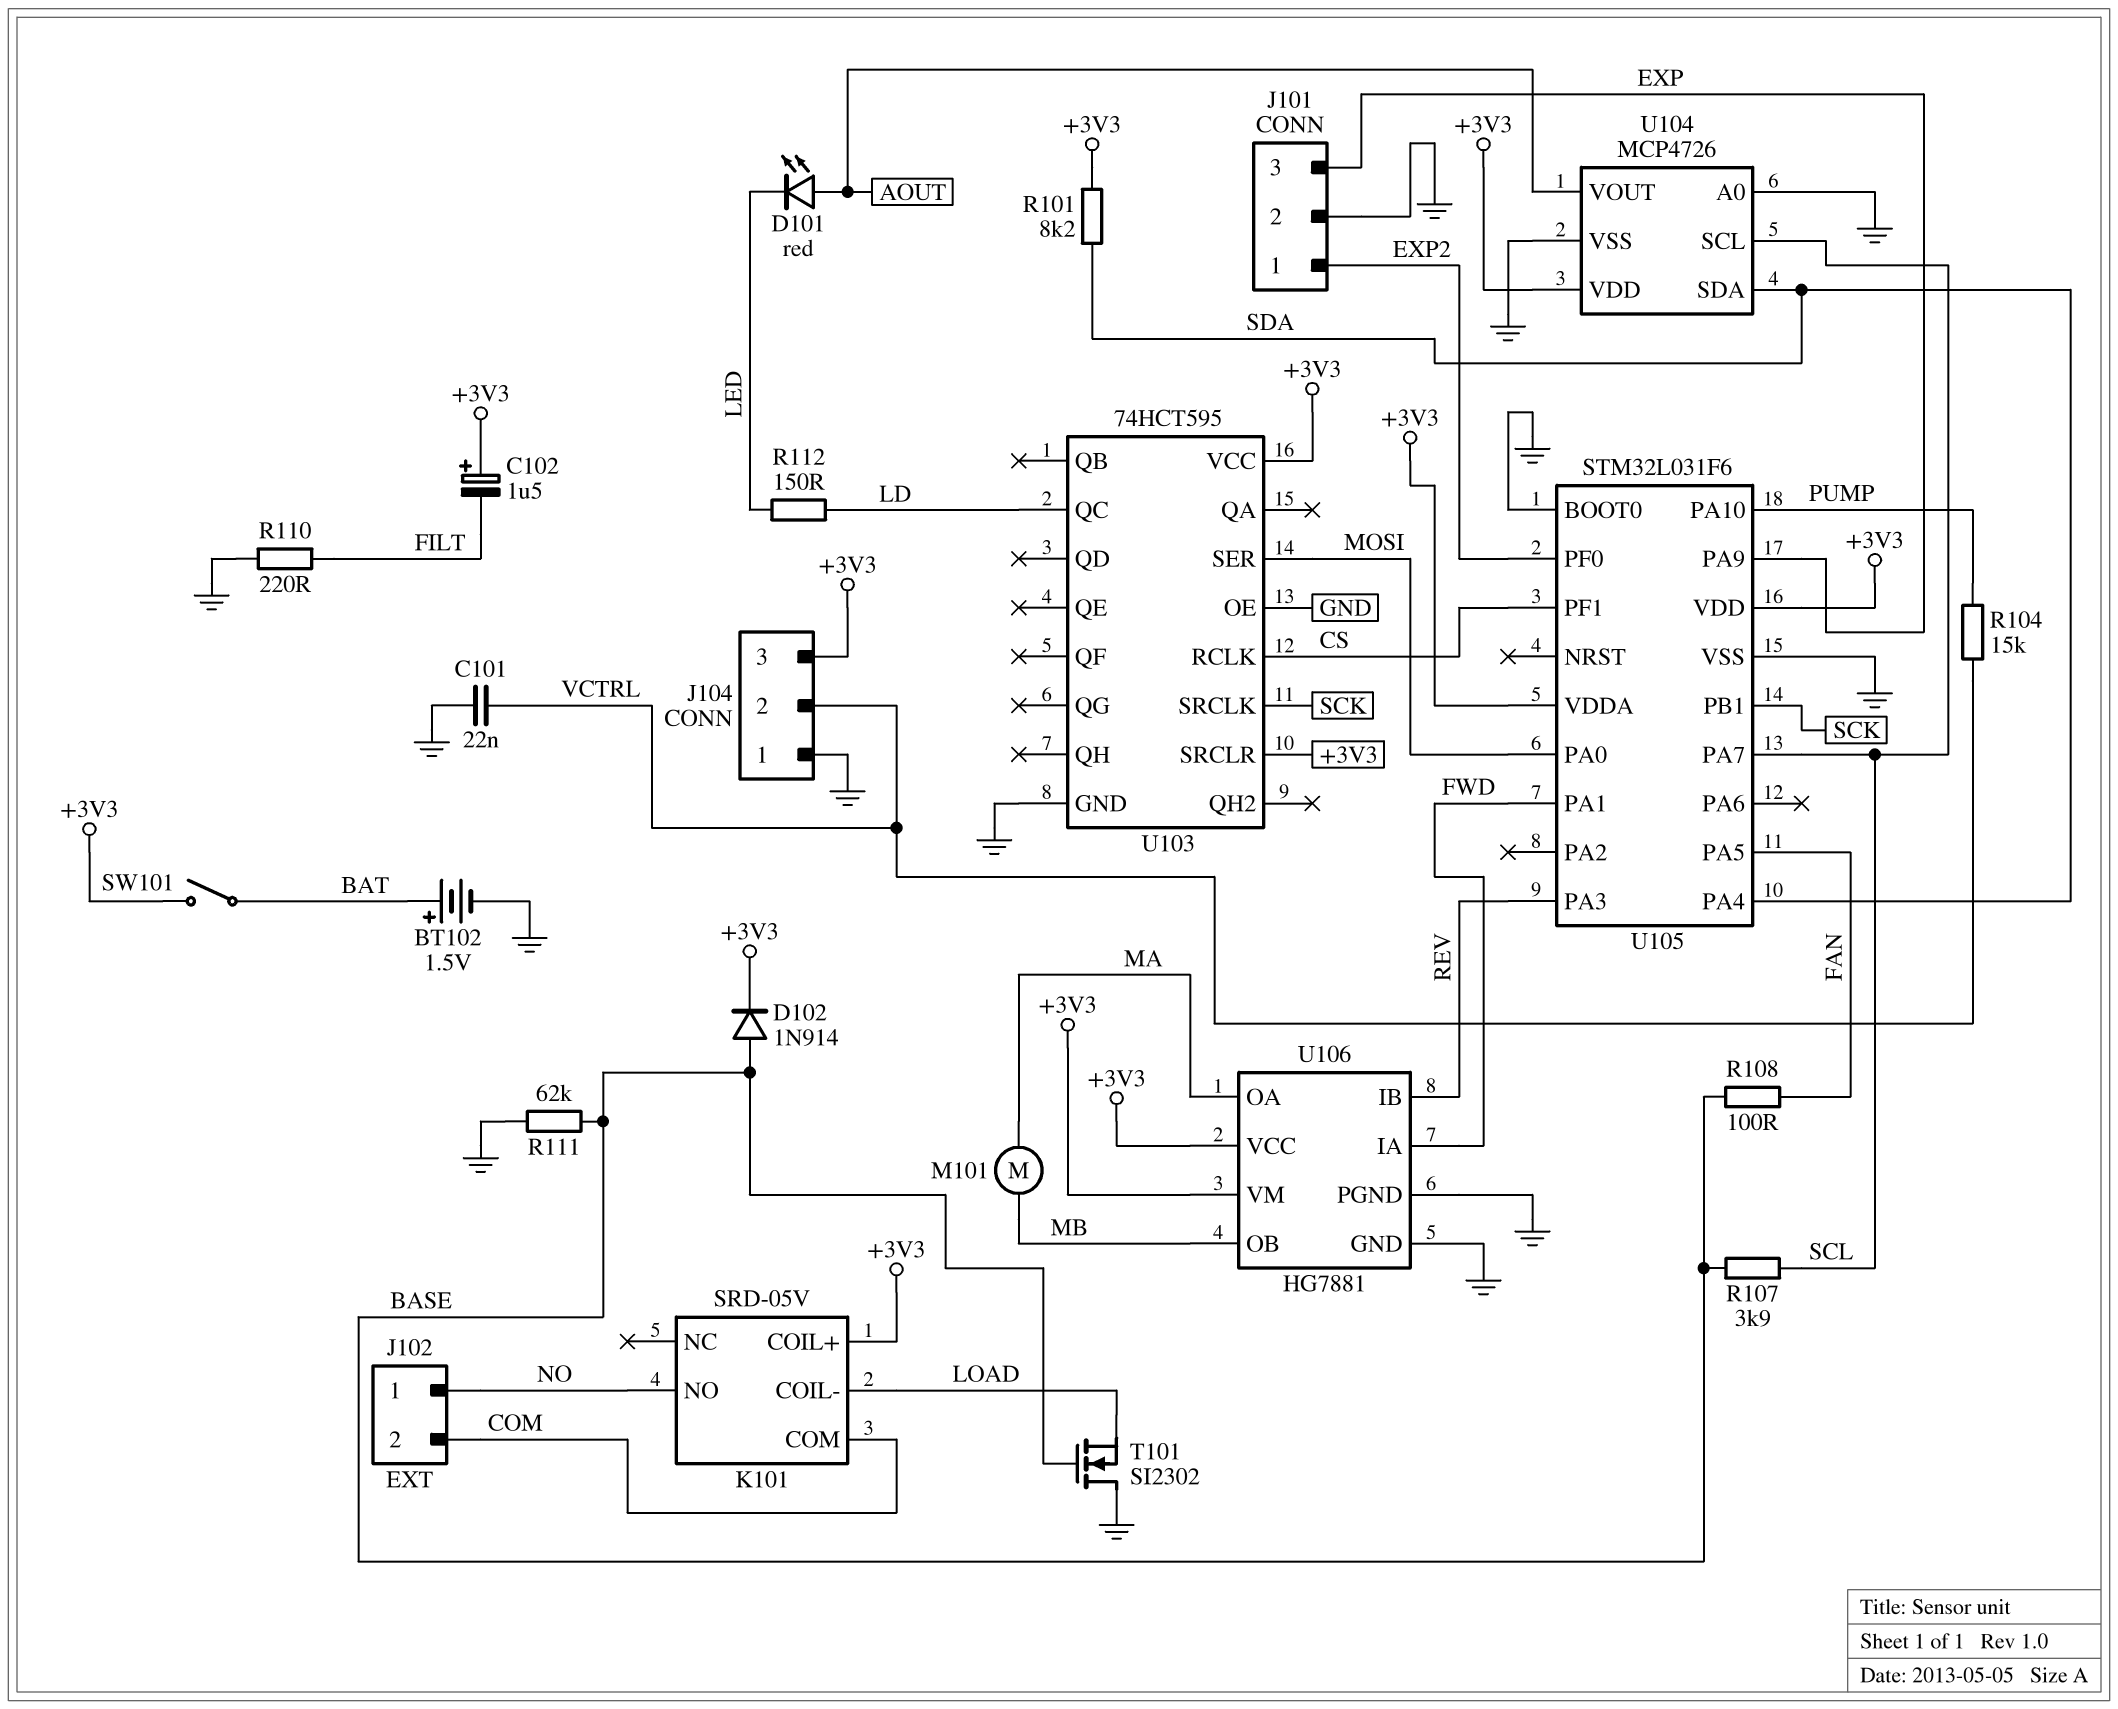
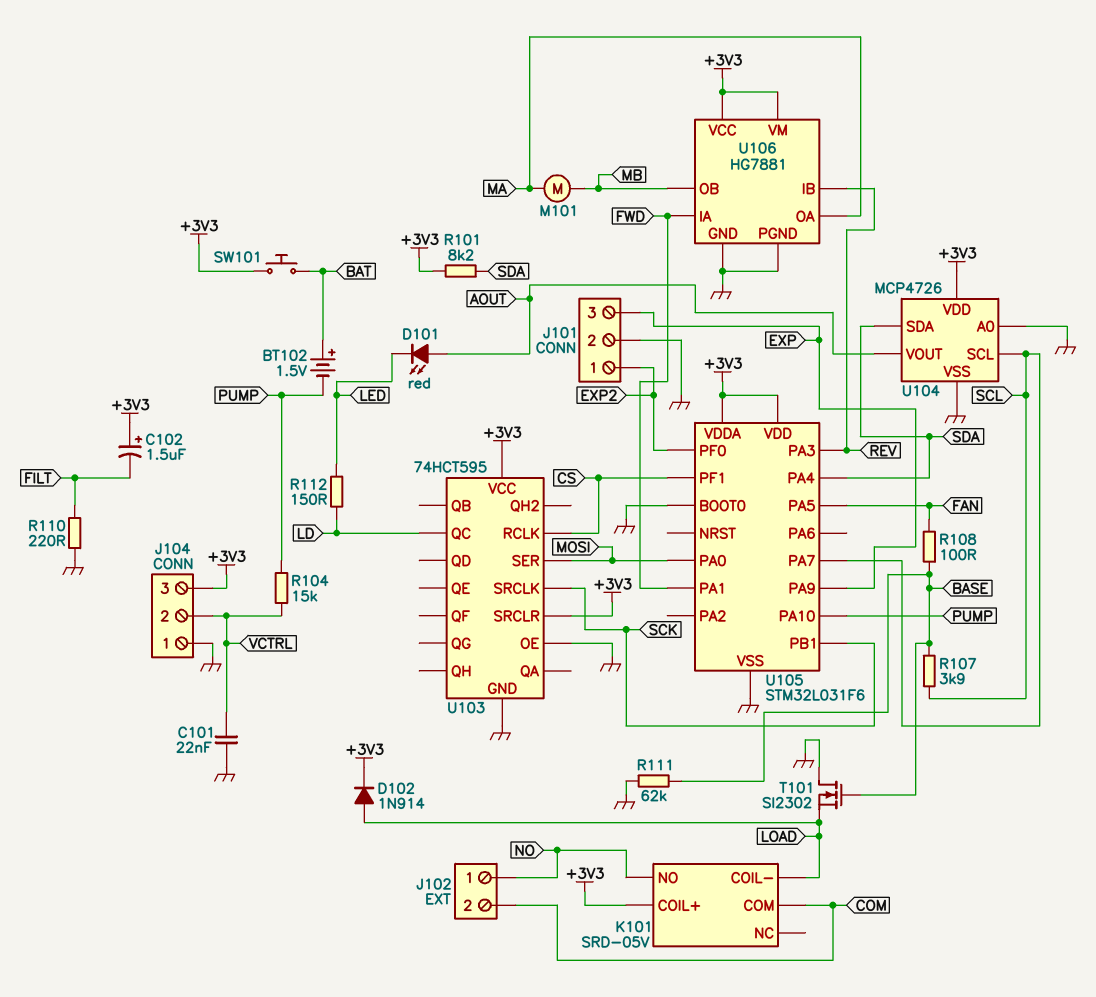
BT102: 1.5V (plus BAT, minus GND) -> 1.5V (plus BAT, minus PUMP)
D102: diode 1N914 (A BASE, K +3V3) -> diode 1N914 (A LOAD, K +3V3)
SW101: switch (+3V3, BAT) -> button (+3V3, BAT)

